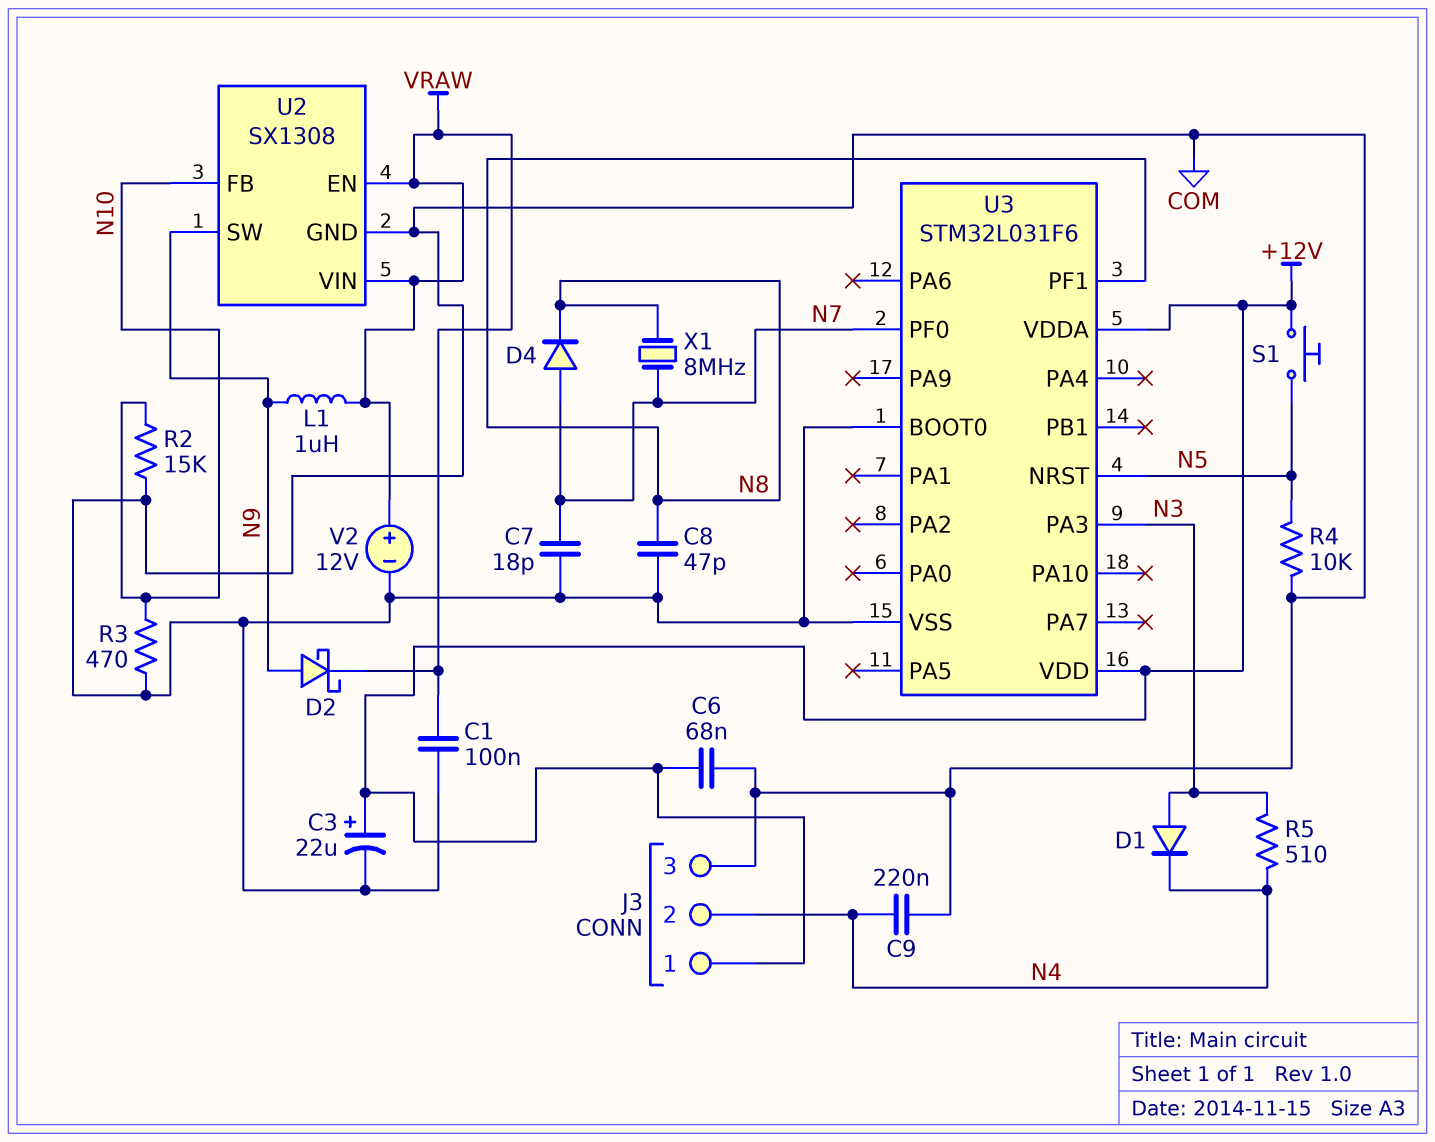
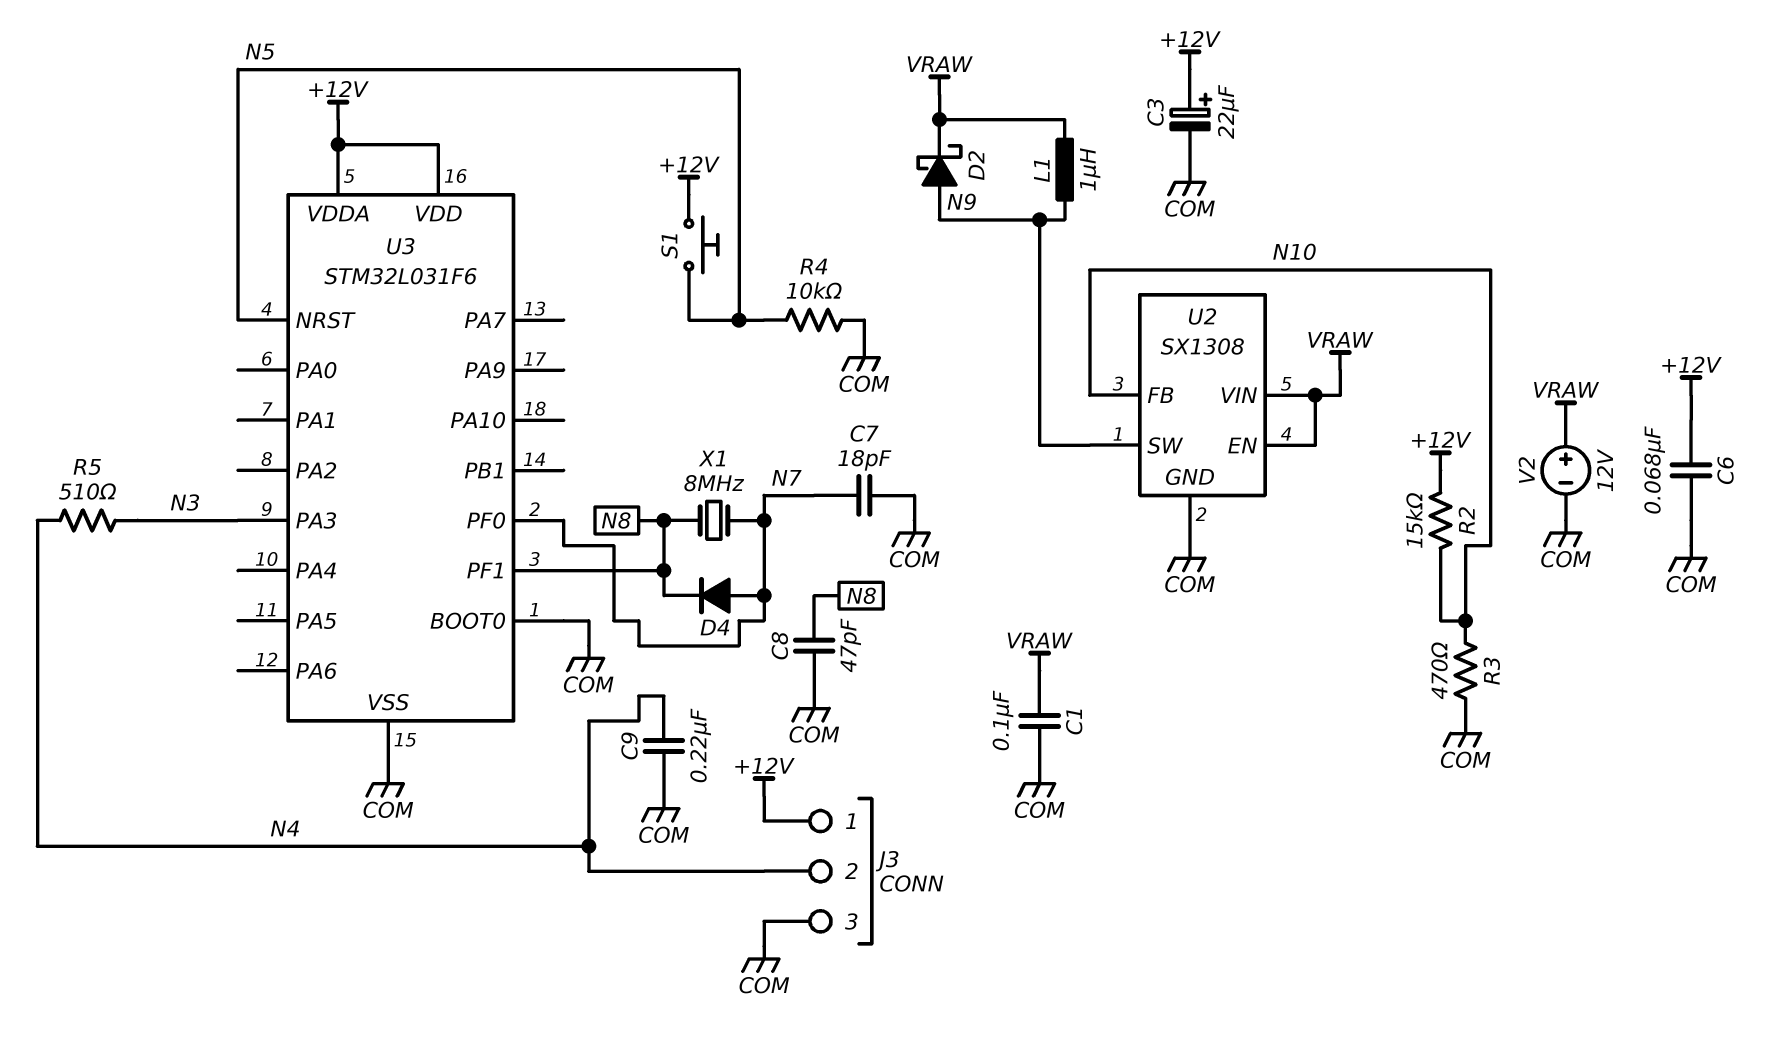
D1: diode (A N3, K N4) -> none
R2: 15k (COM, N10) -> 15k (+12V, N10)

